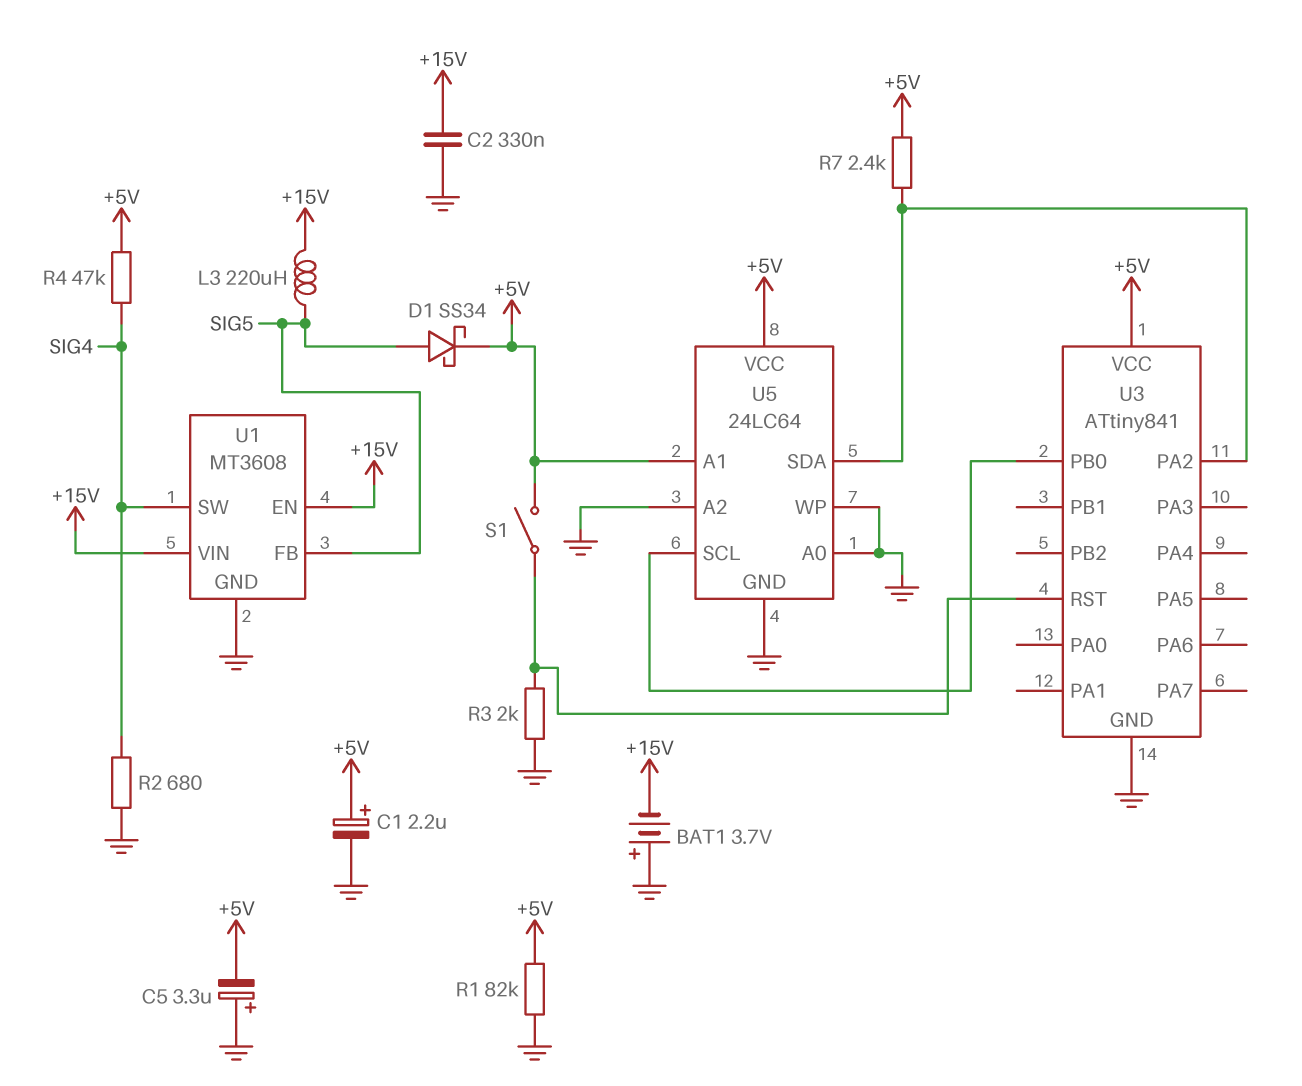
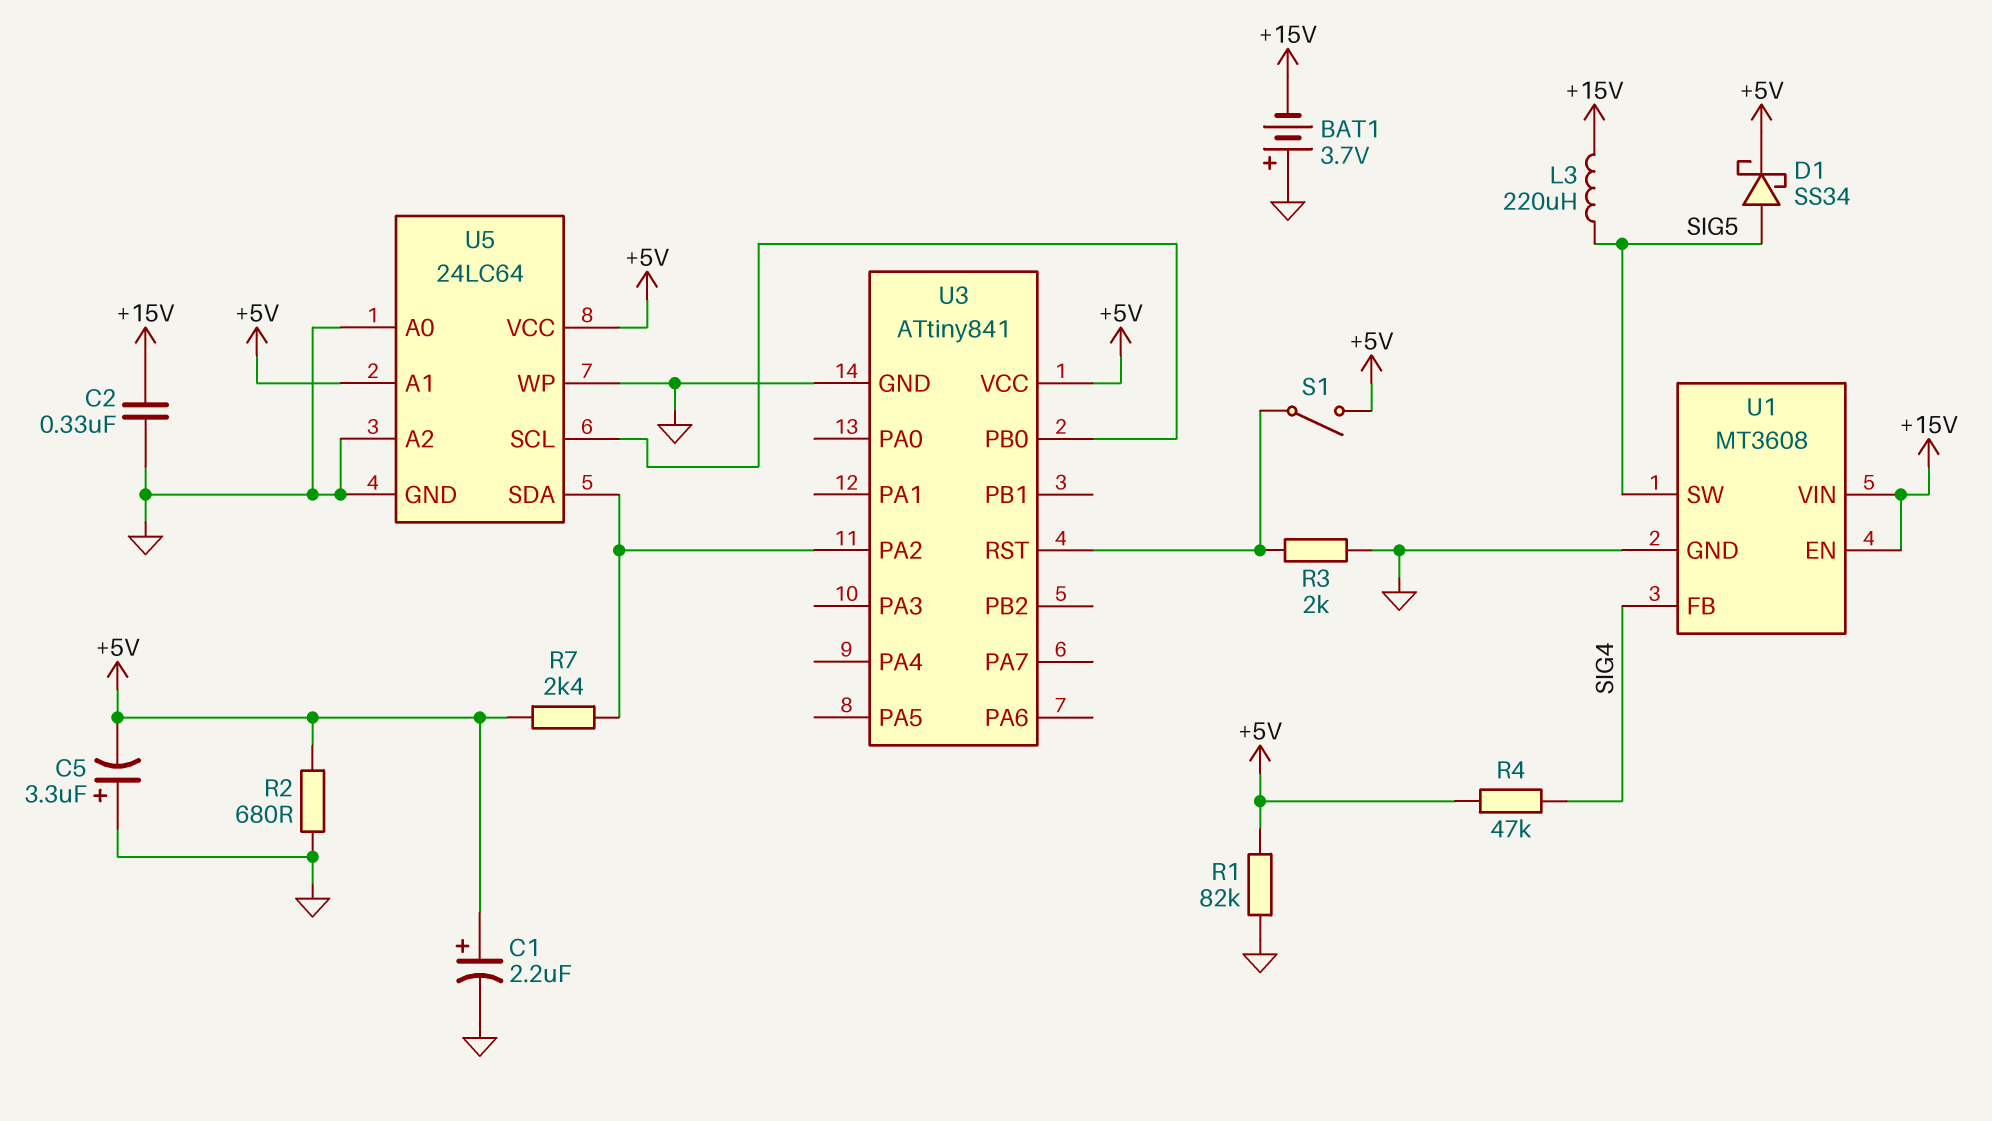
R2: 680 (GND, SIG4) -> 680 (+5V, GND)
U1 pin FB: SIG5 -> SIG4
U1 pin SW: SIG4 -> SIG5

